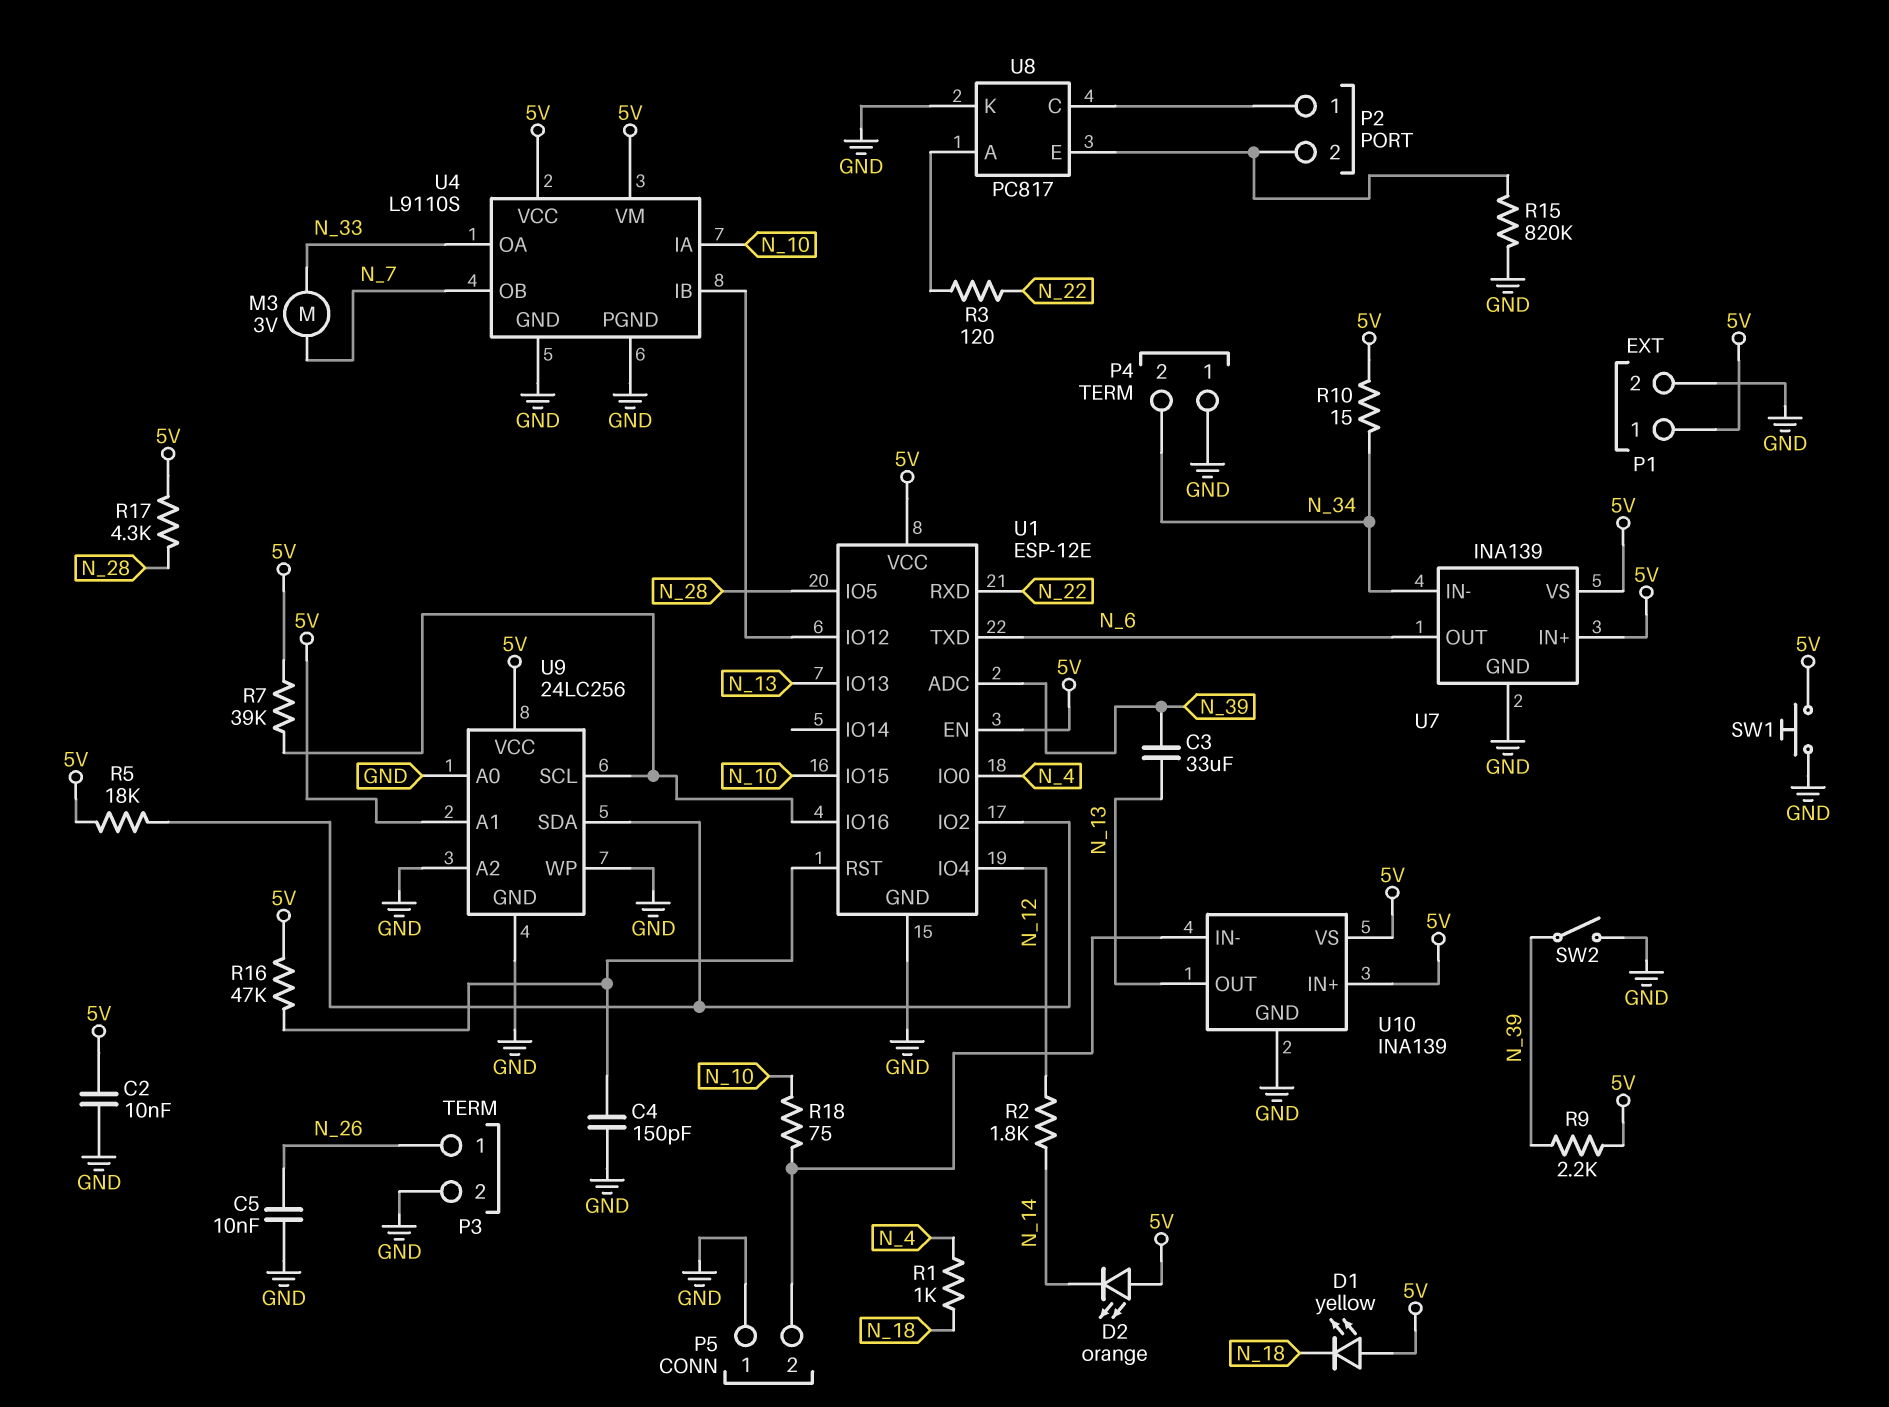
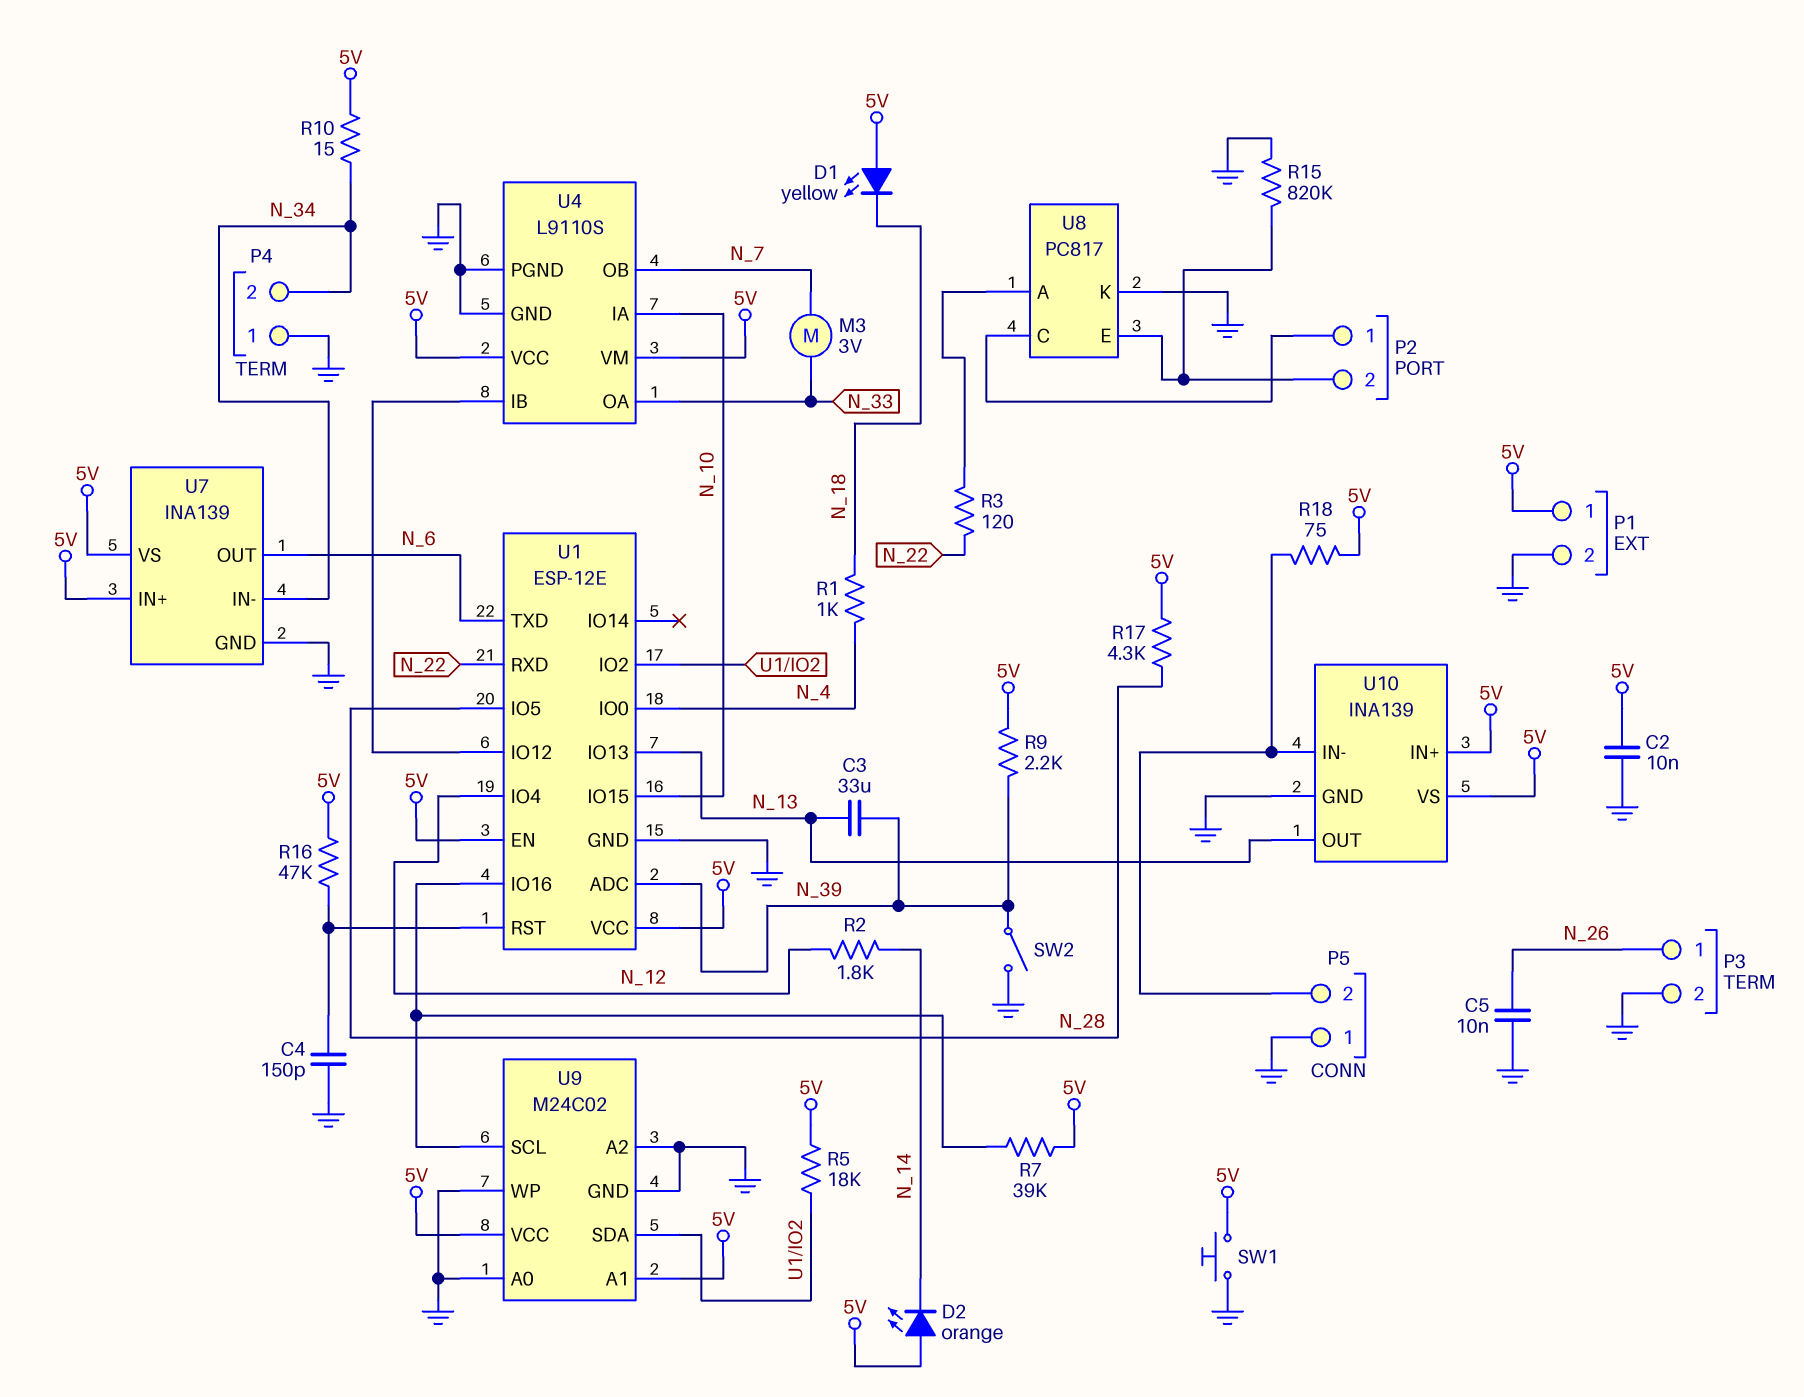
R18: 75 (N_10, P5/2) -> 75 (5V, P5/2)
U9: 24LC256 -> M24C02

